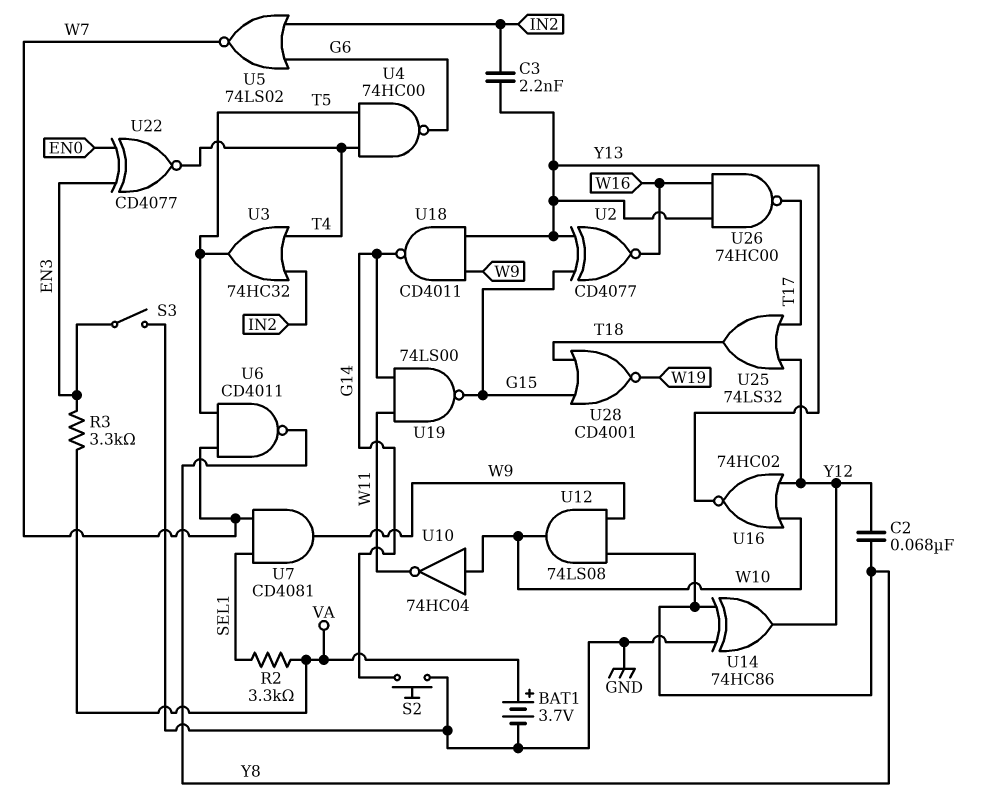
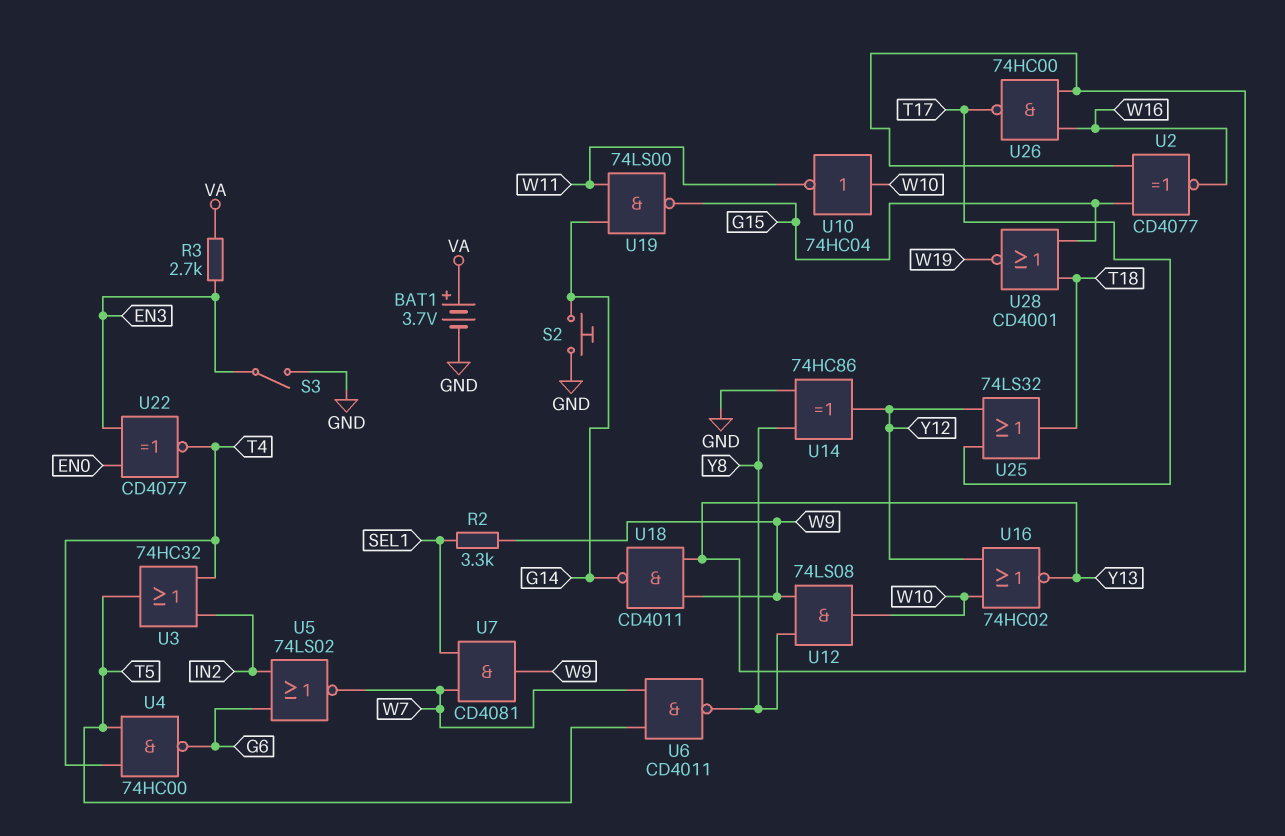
C2: 68nF (Y8, Y12) -> none
C3: 2.2nF (IN2, Y13) -> none
R2: 3.3k (SEL1, VA) -> 3.3k (SEL1, W9)
R3: 3.3k (EN3, VA) -> 2.7k (EN3, VA)

